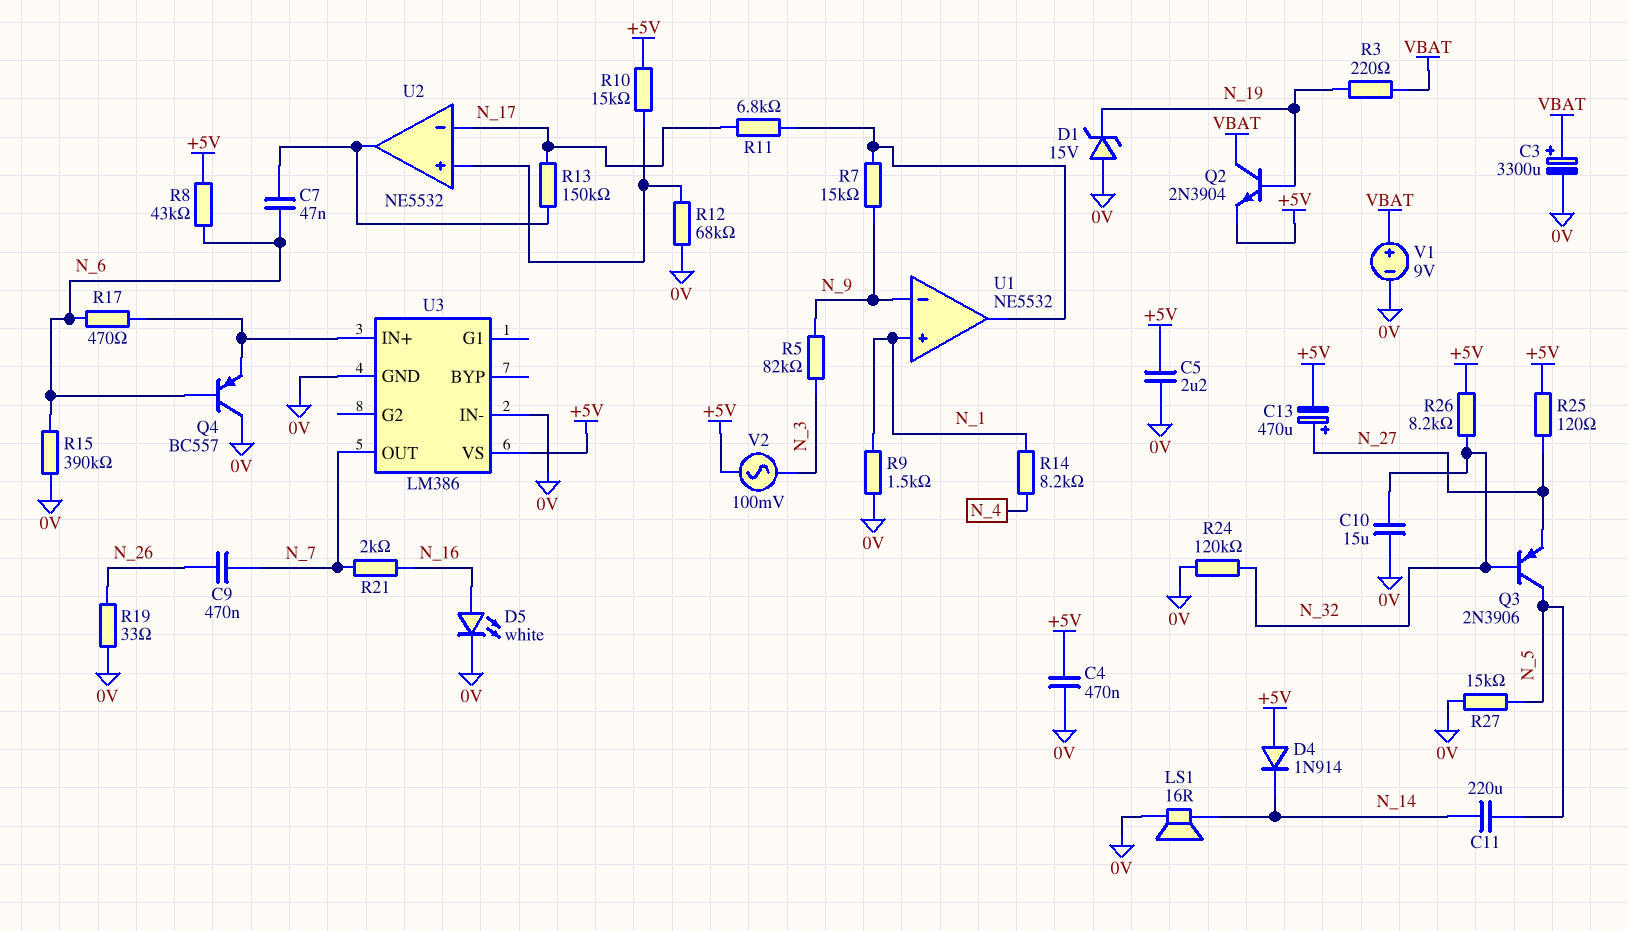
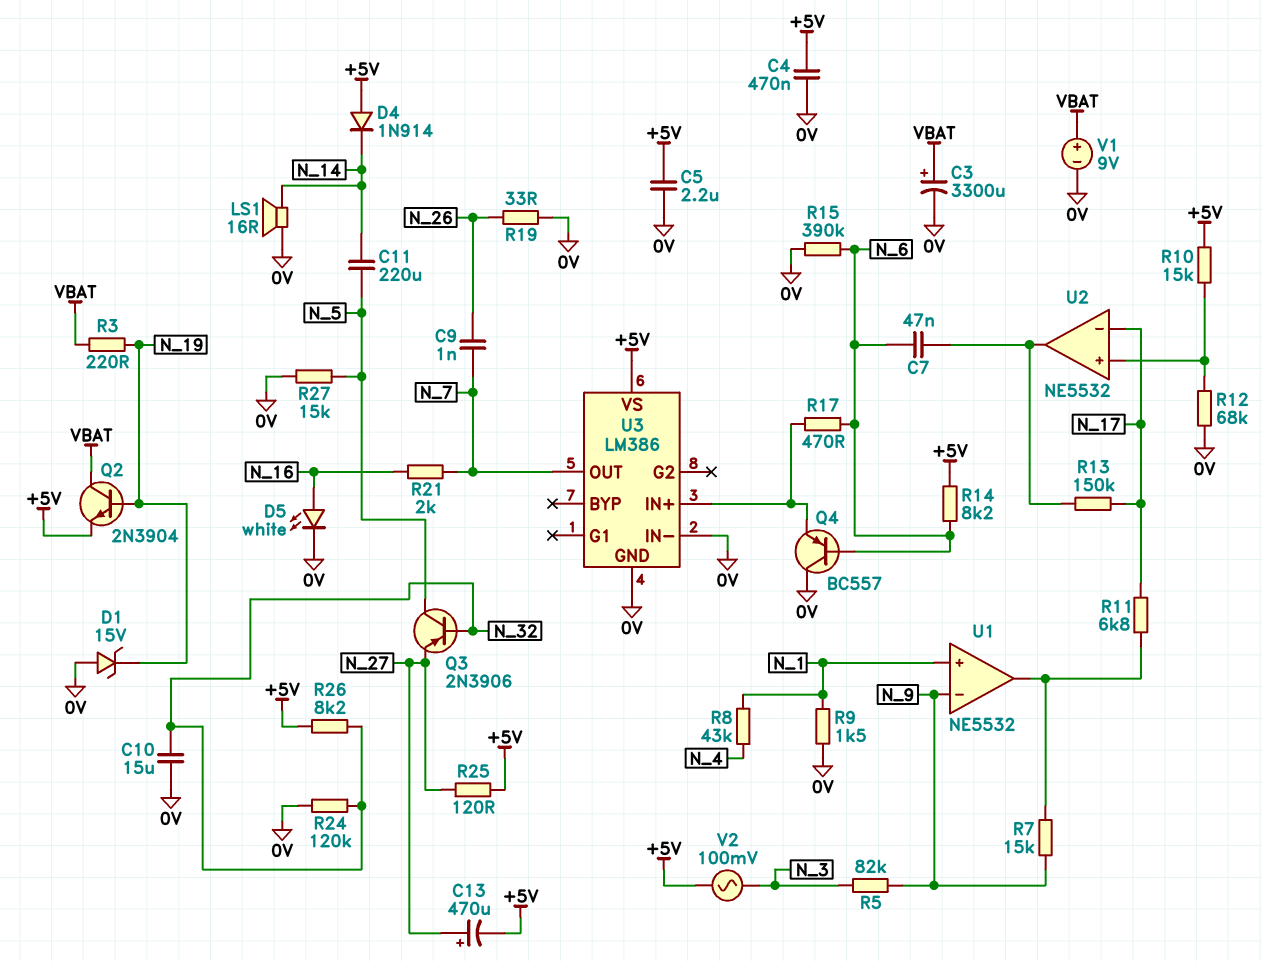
C9: 470nF (N_7, N_26) -> 1nF (N_7, N_26)
R8: 43k (+5V, N_6) -> 43k (N_1, N_4)
R14: 8.2k (N_1, N_4) -> 8.2k (+5V, N_6)

